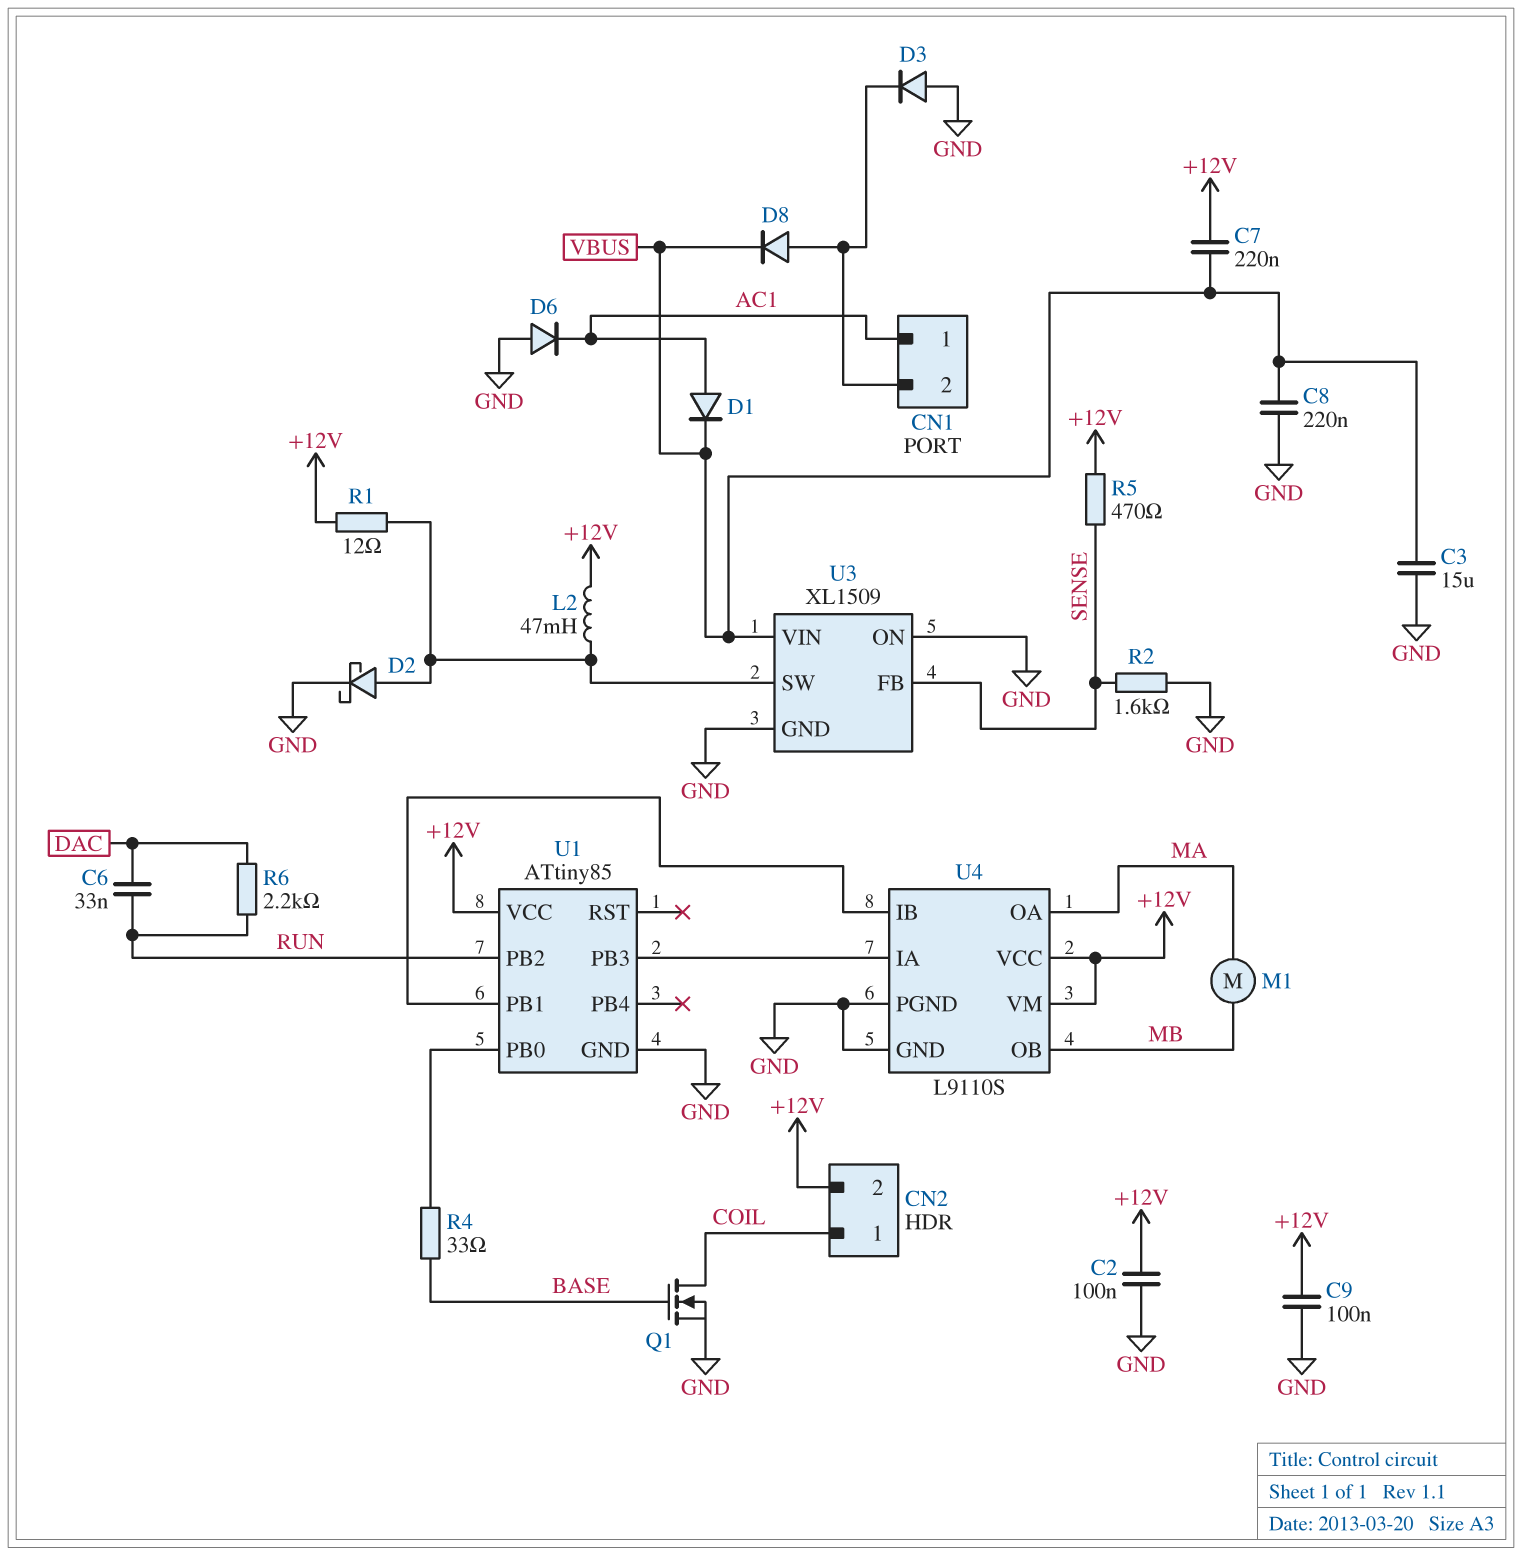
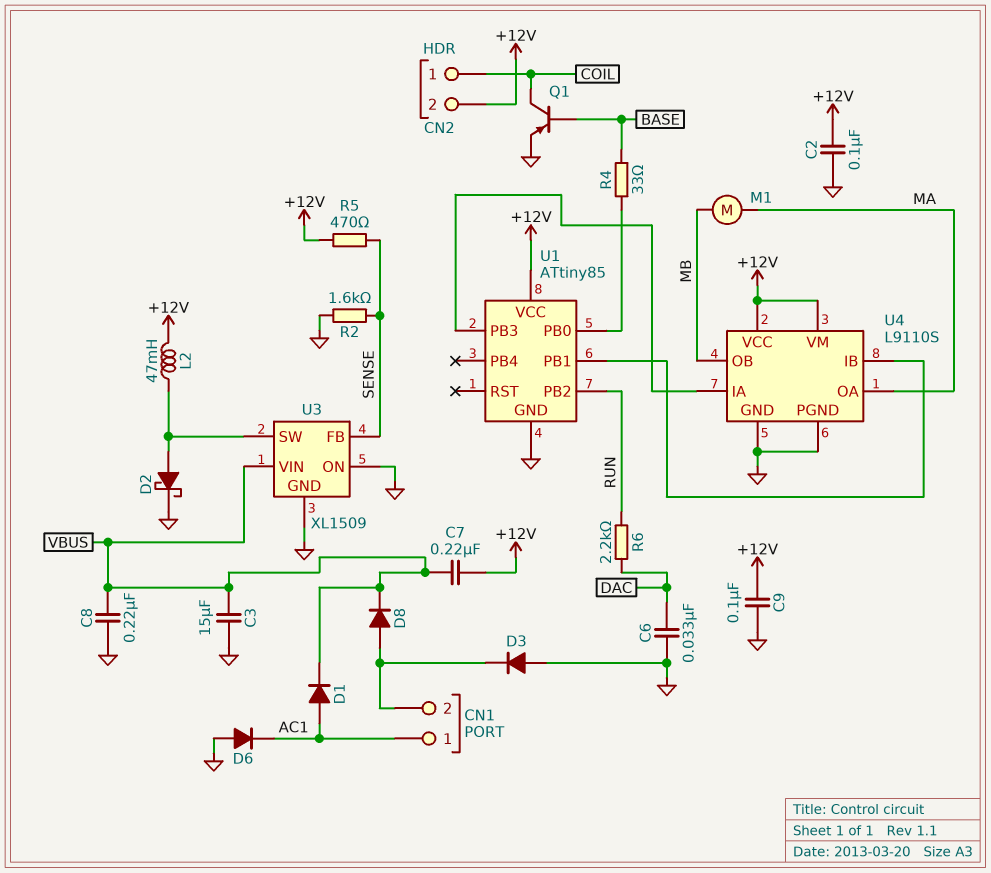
C6: 33nF (DAC, RUN) -> 33nF (DAC, GND)
Q1: NMOS (G BASE, D COIL, S GND) -> PNP (B BASE, C COIL, E GND)
R1: 12 (+12V, U3/SW) -> none

